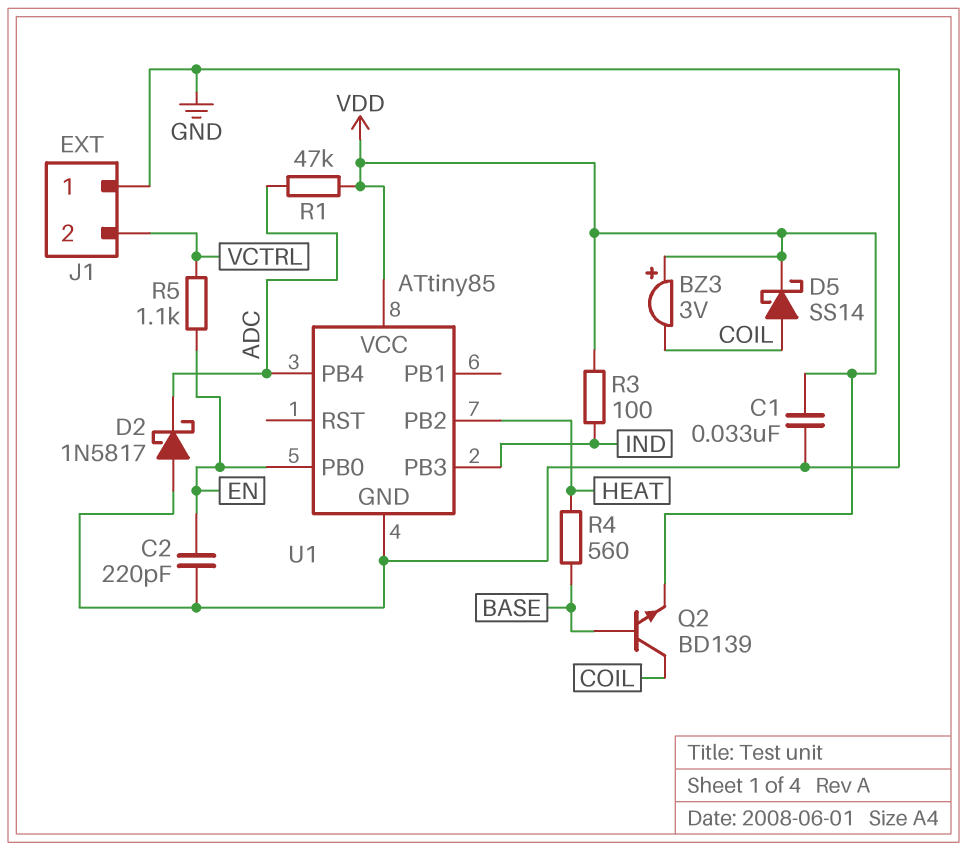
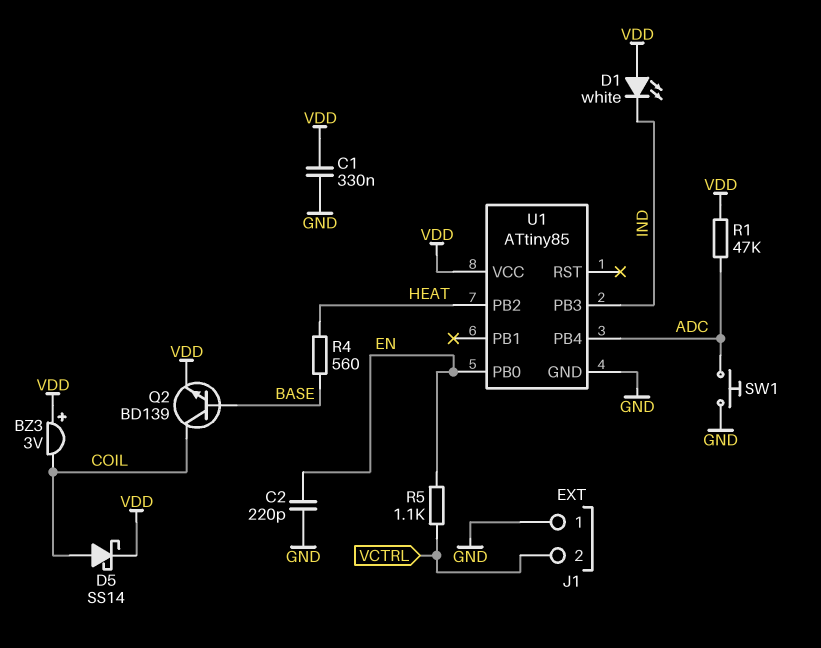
C1: 33nF (GND, VDD) -> 330nF (GND, VDD)
D1: none -> LED white (A VDD, K IND)
D2: schottky 1N5817 (A GND, K ADC) -> none
R3: 100 (IND, VDD) -> none
SW1: none -> button (ADC, GND)

